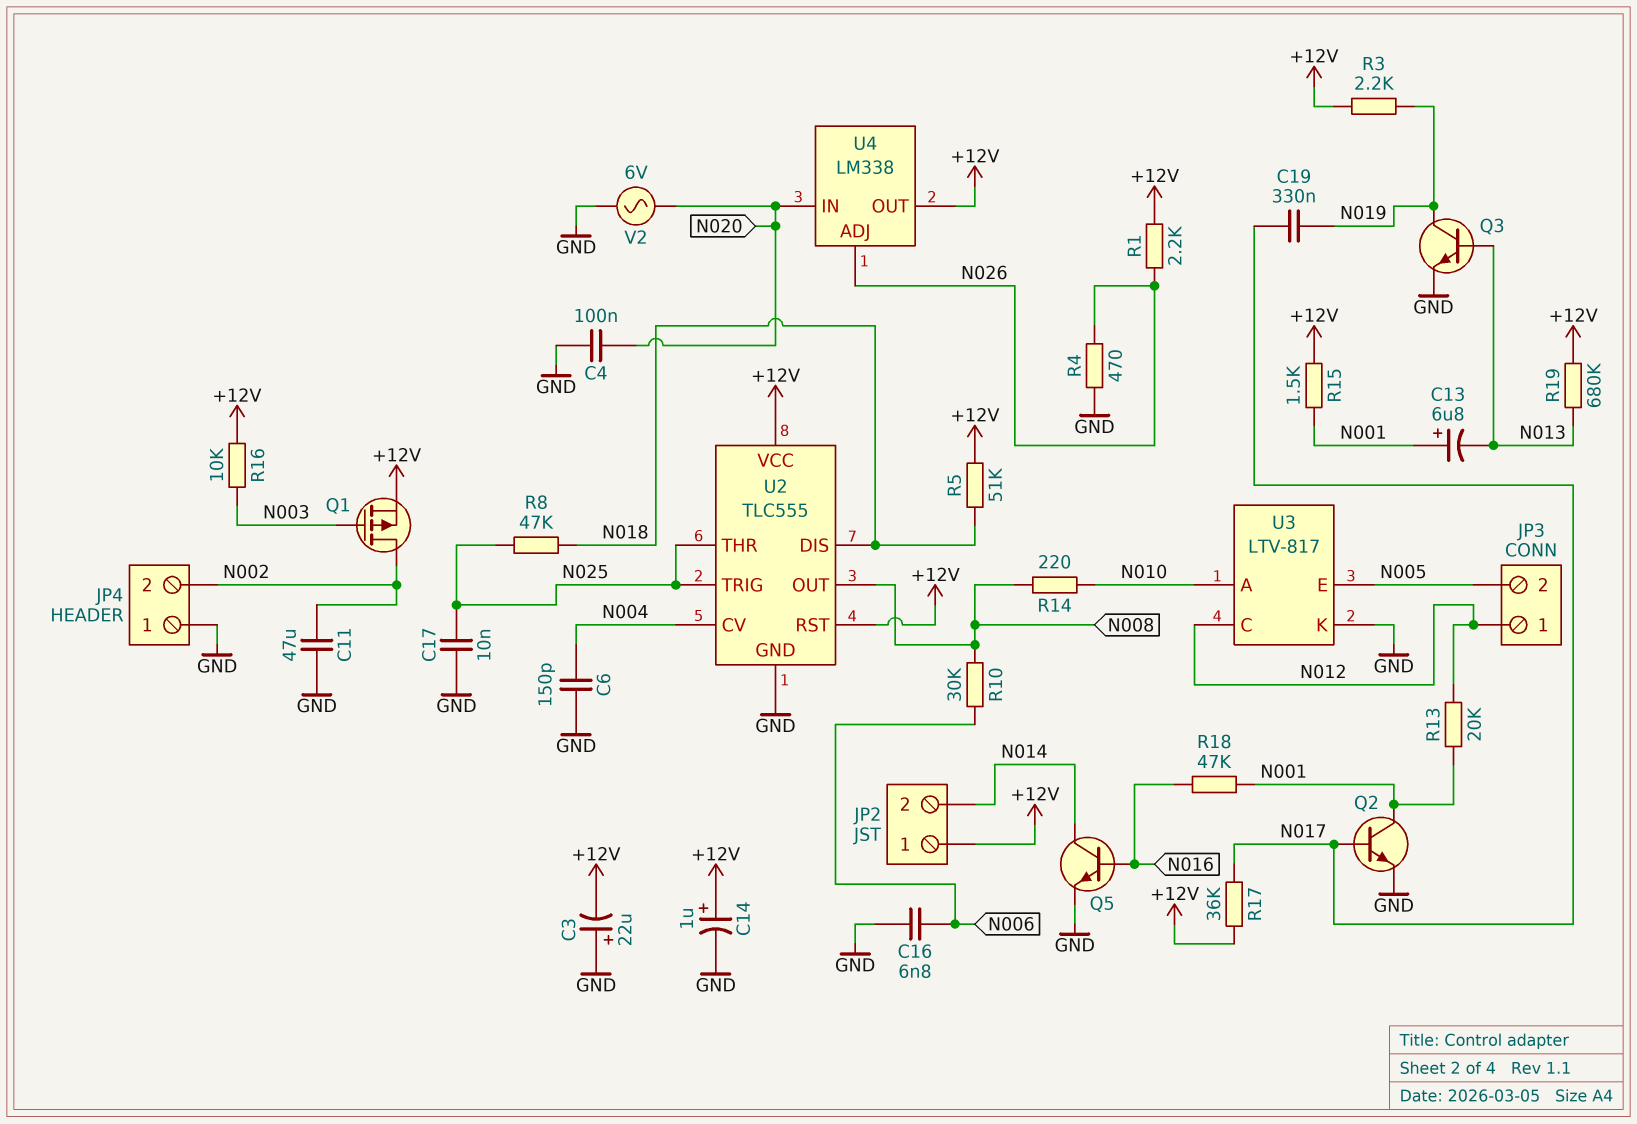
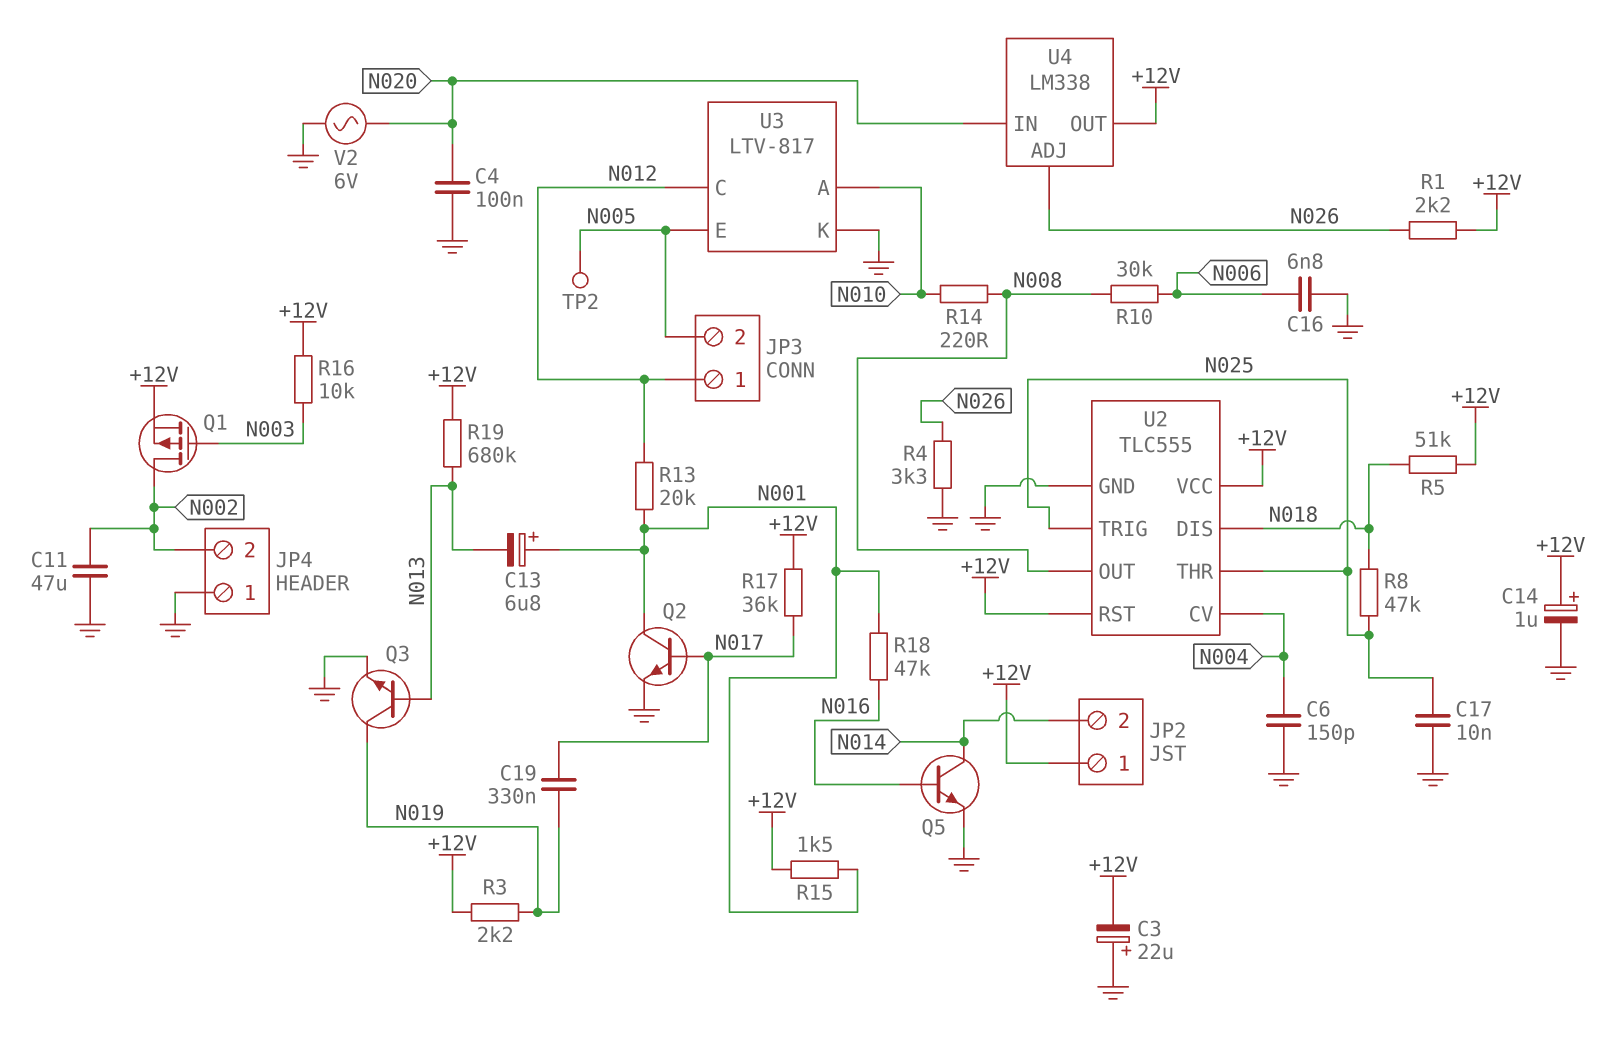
R4: 470 (GND, N026) -> 3.3k (GND, N026)
TP2: none -> test point (N005)

